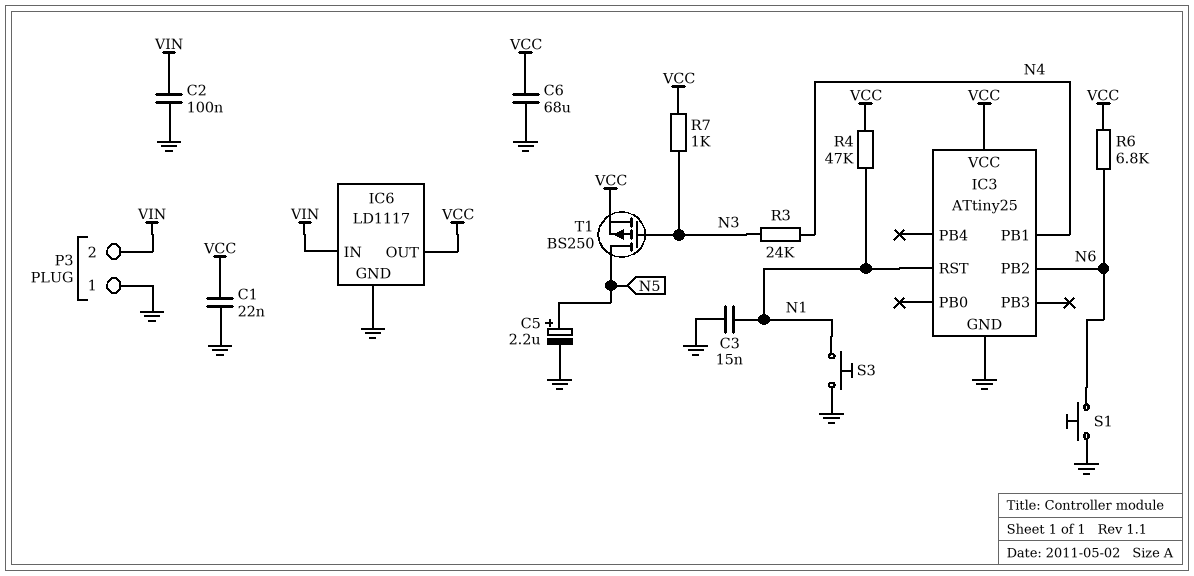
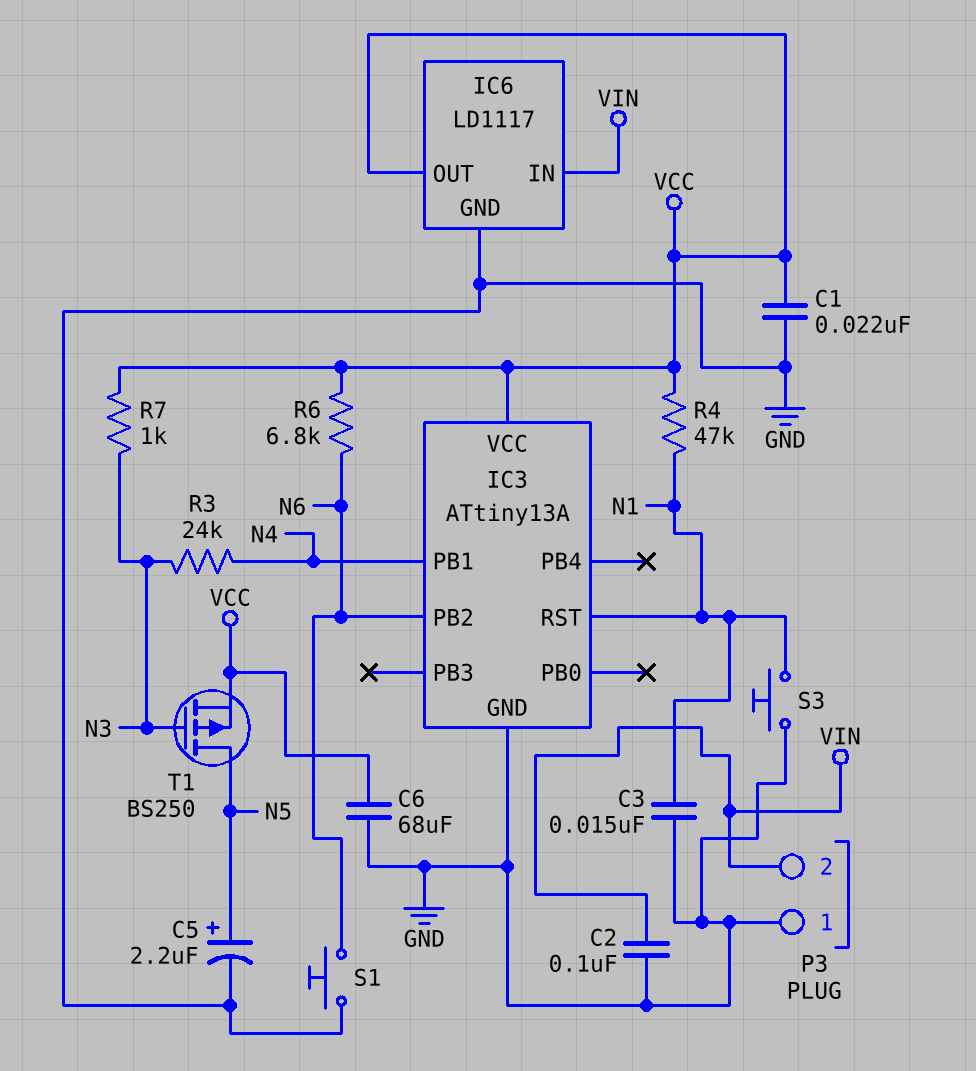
IC3: ATtiny25 -> ATtiny13A

